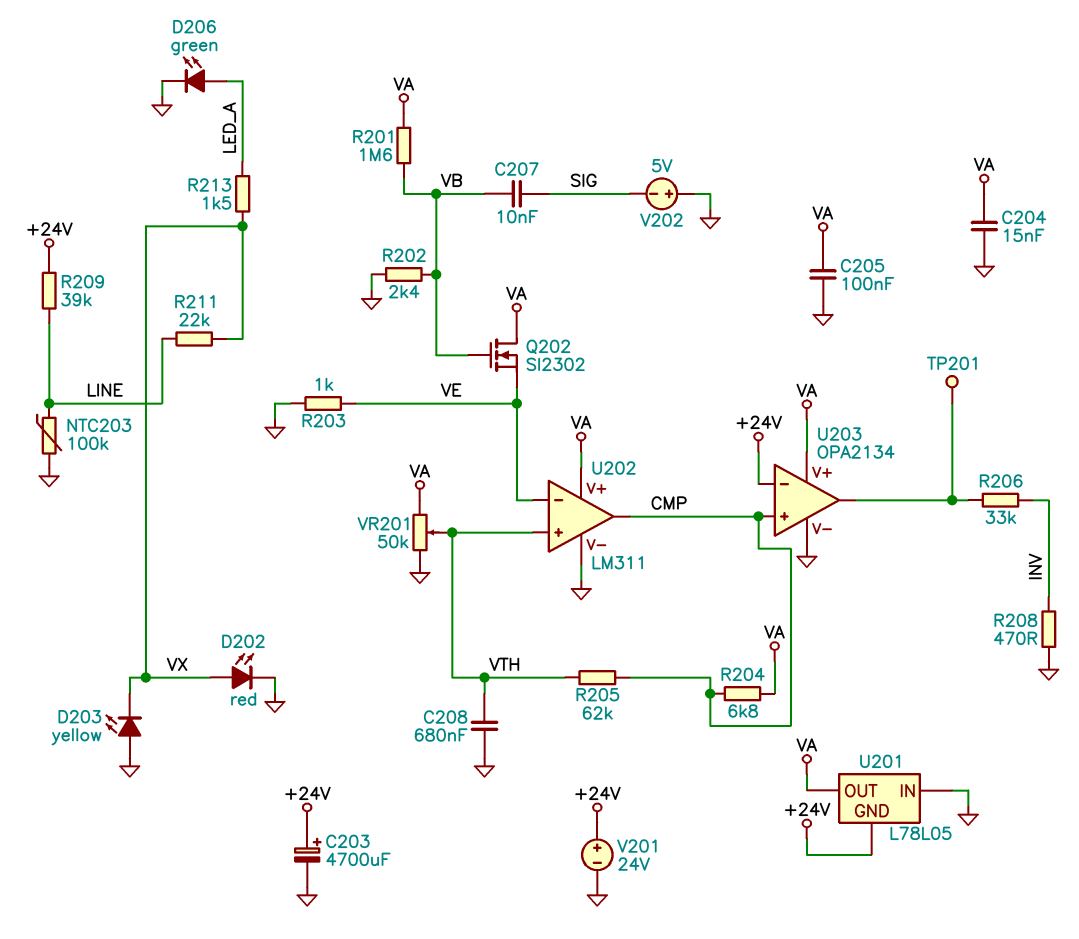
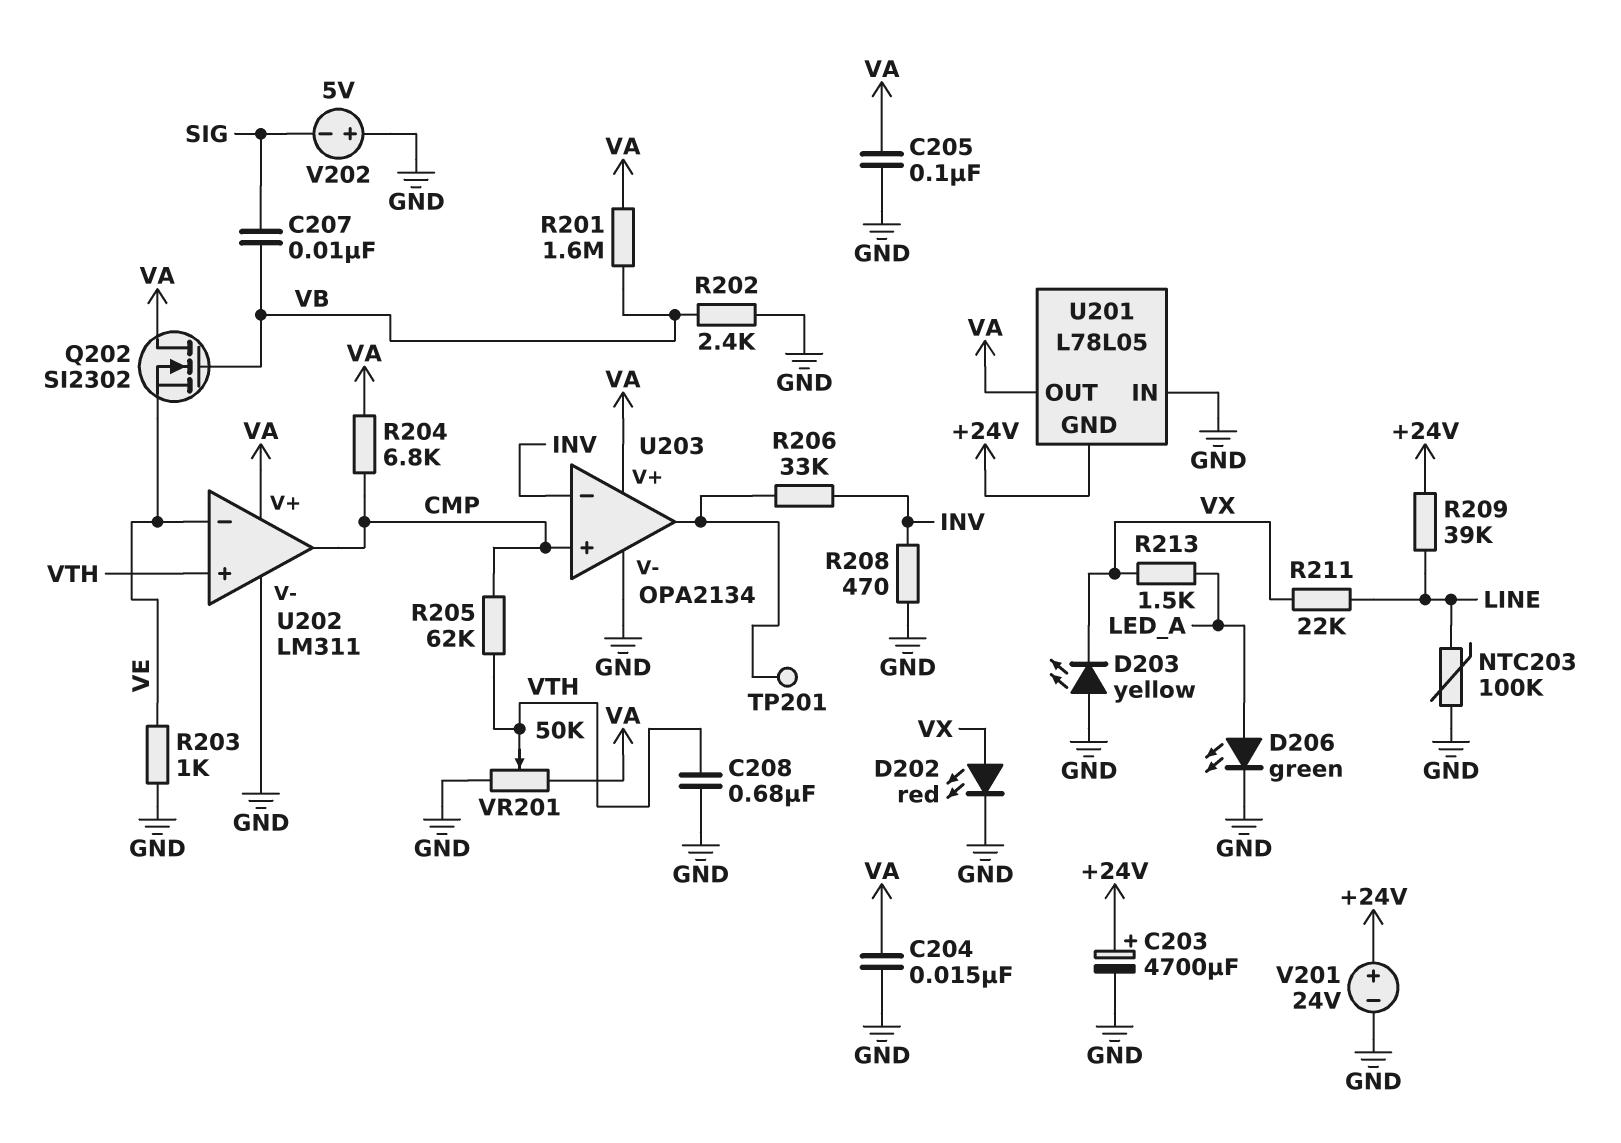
U203 pin in-: +24V -> INV

